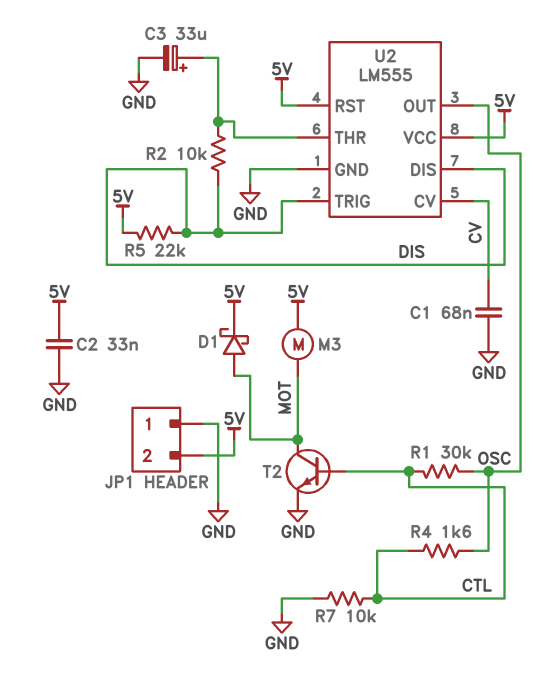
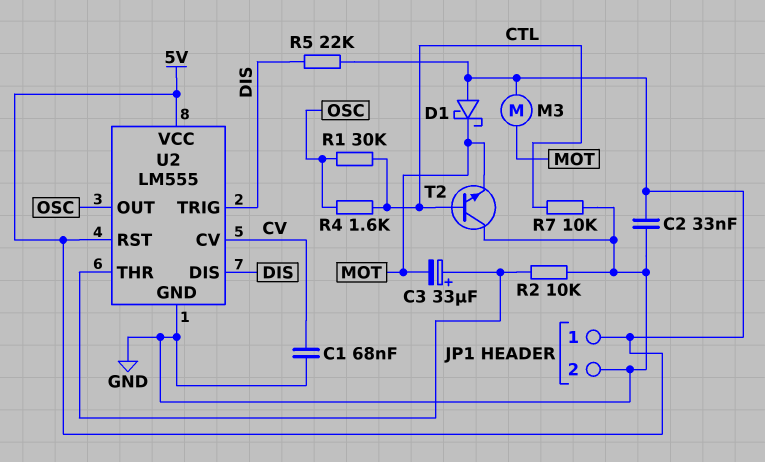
C3: 33uF (plus U2/THR, minus GND) -> 33uF (plus U2/THR, minus MOT)
D1: schottky (A MOT, K 5V) -> schottky (A 5V, K MOT)
JP1 pin 1: GND -> 5V
JP1 pin 2: 5V -> GND
R2: 10k (DIS, U2/THR) -> 10k (GND, U2/THR)
T2: NPN (B CTL, C MOT, E GND) -> NPN (B CTL, C GND, E MOT)

